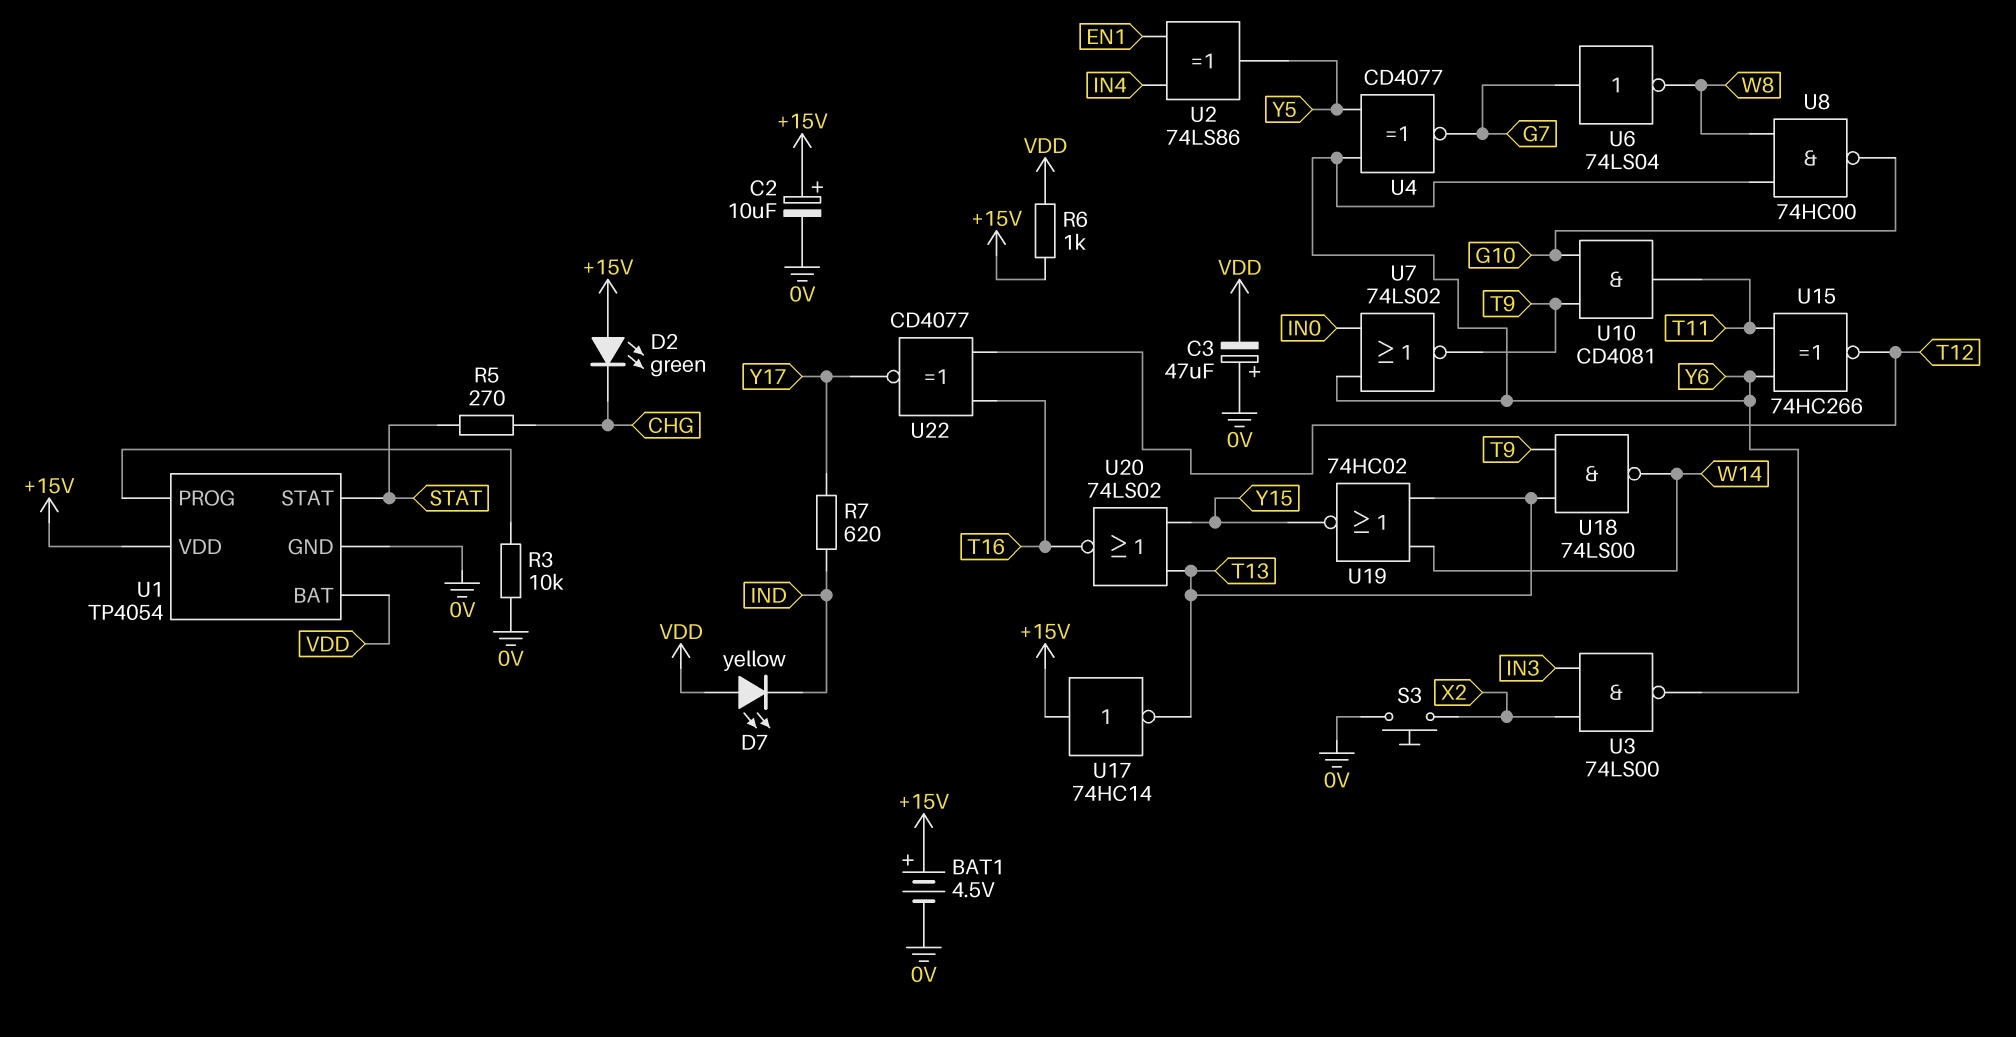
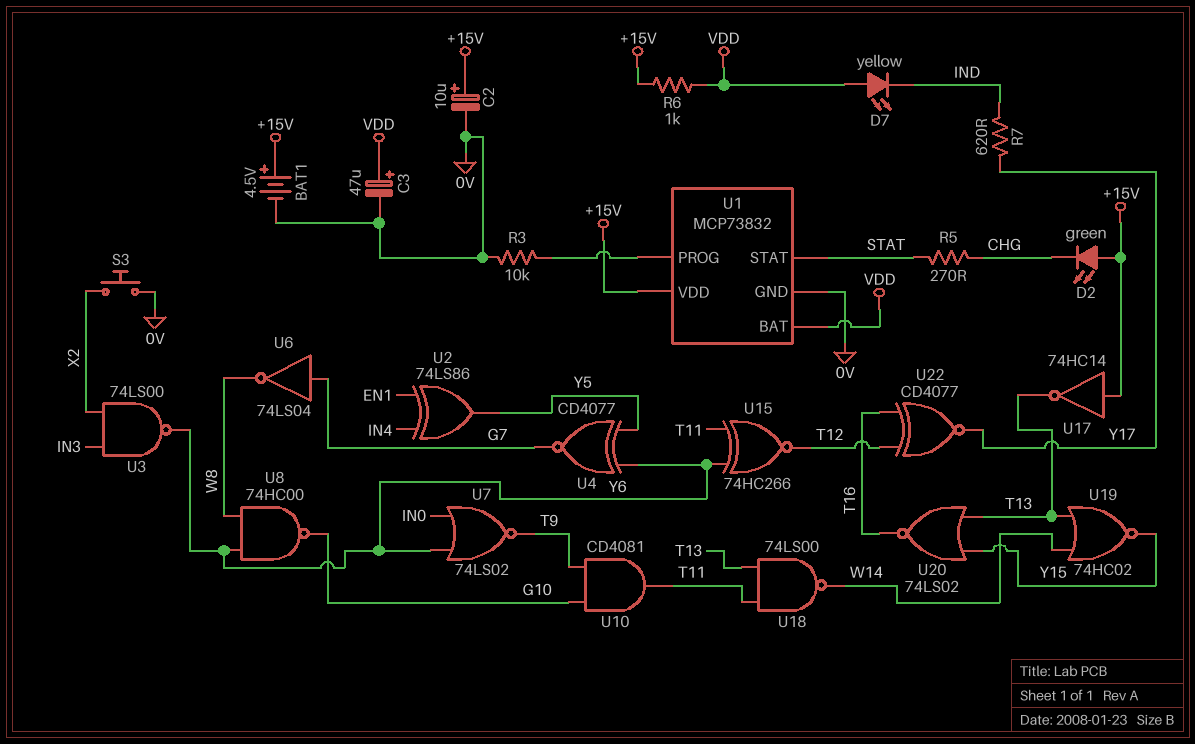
C3: 47uF (plus 0V, minus VDD) -> 47uF (plus VDD, minus 0V)
U1: TP4054 -> MCP73832
U18: NAND 74LS00 (in T9, in T13, out W14) -> NAND 74LS00 (in T11, in T13, out W14)

